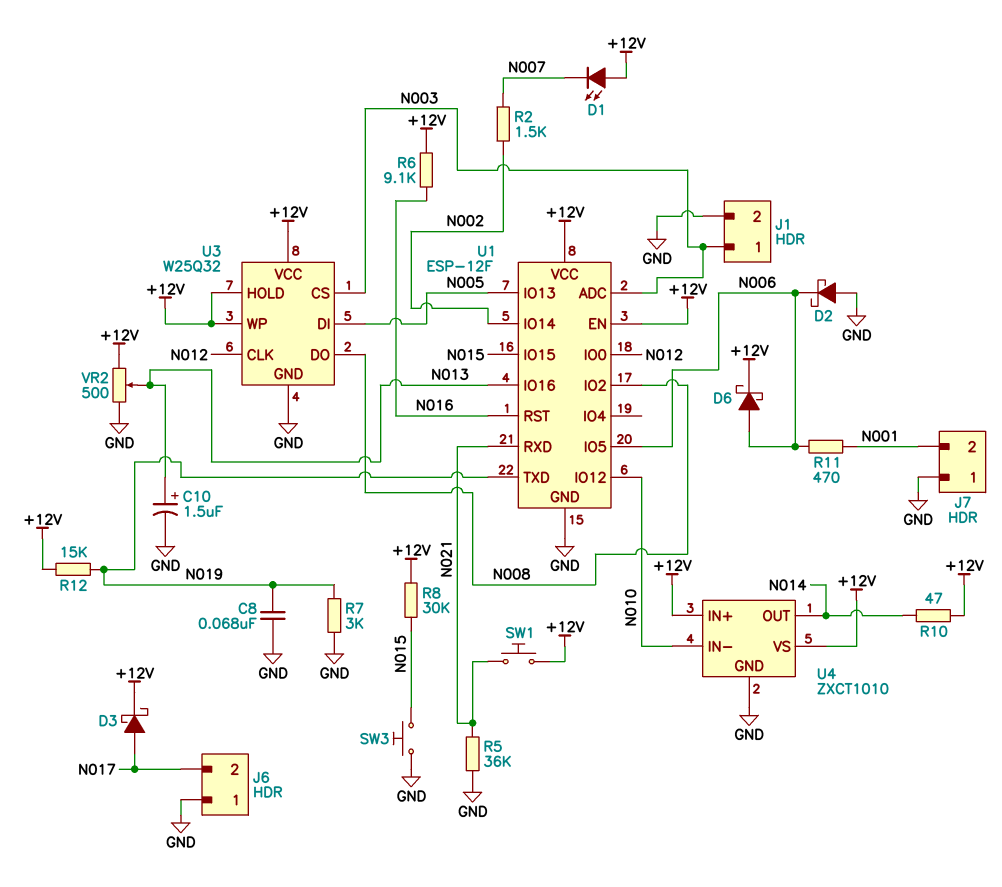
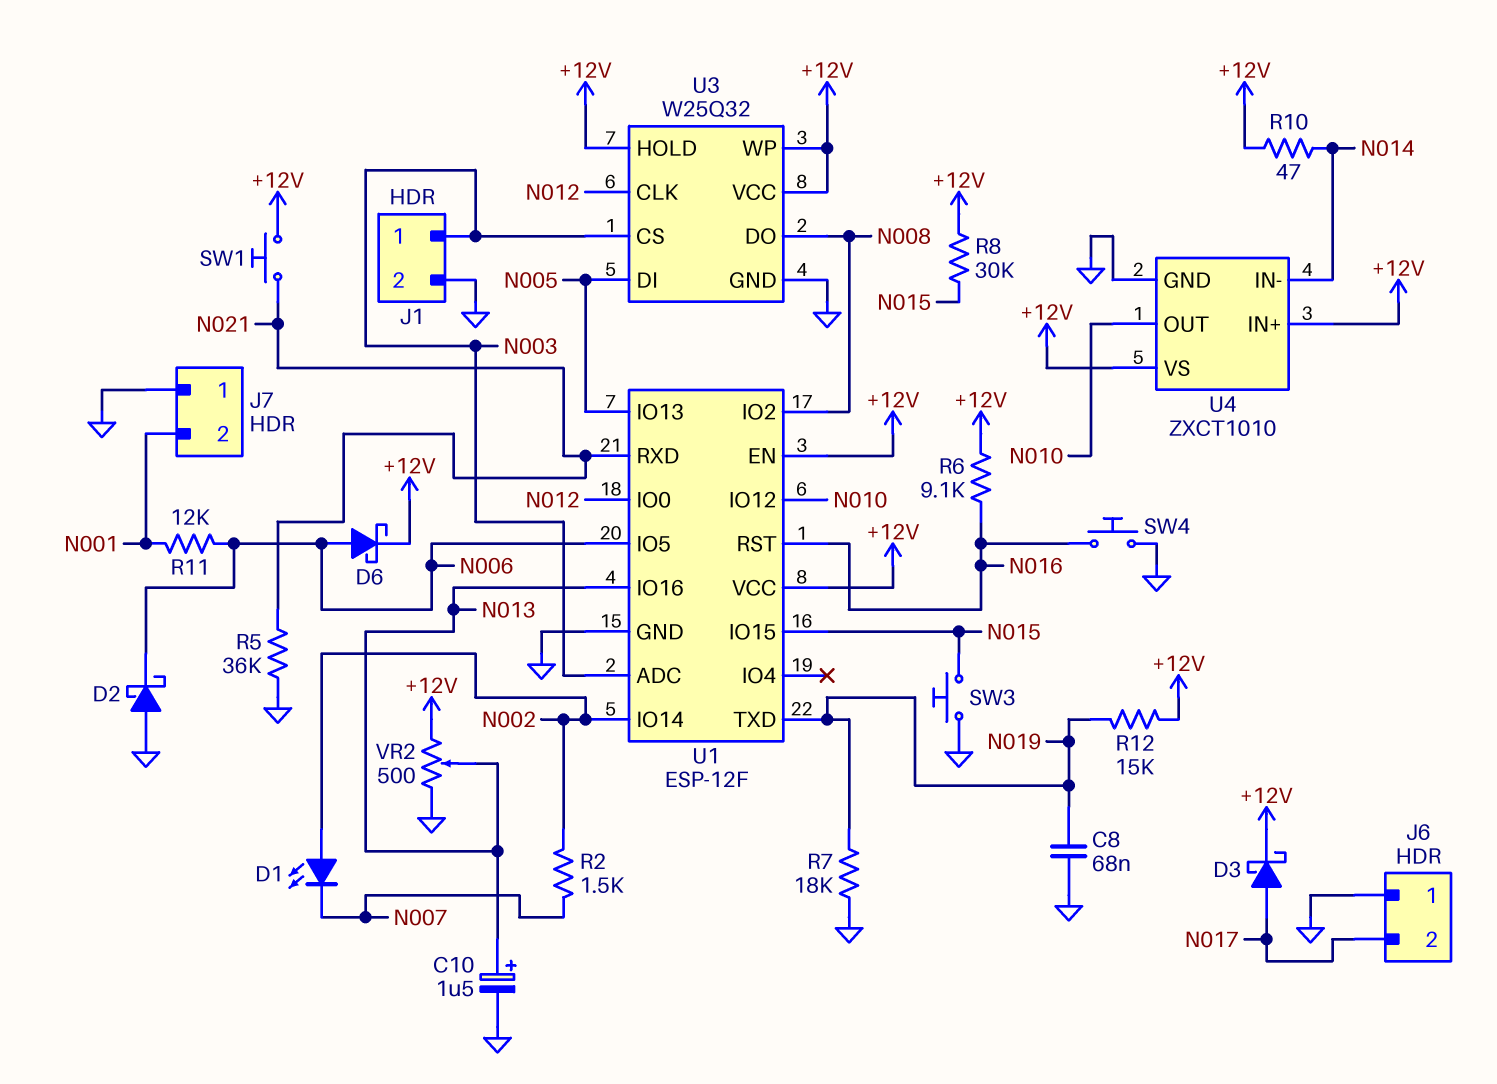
D1: LED (A +12V, K N007) -> LED (A N002, K N007)
R7: 3k (GND, N019) -> 18k (GND, N019)
R11: 470 (N001, N006) -> 12k (N001, N006)
SW4: none -> button (GND, N016)
U4 pin IN-: N010 -> N014
U4 pin OUT: N014 -> N010

